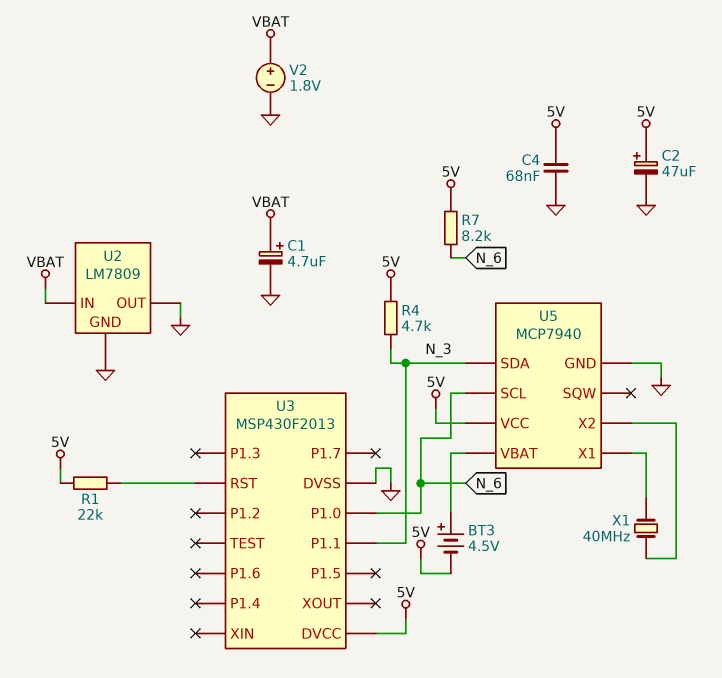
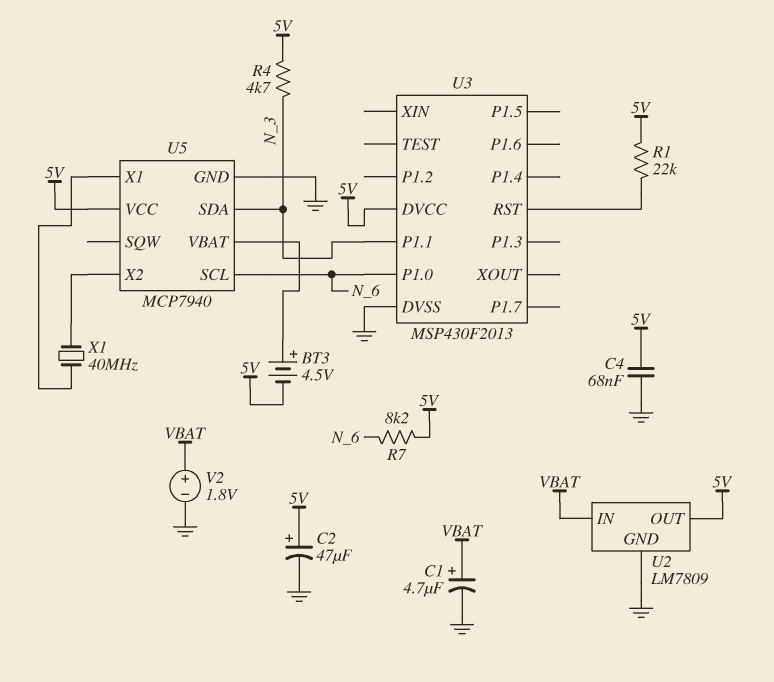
U2 pin OUT: GND -> 5V

